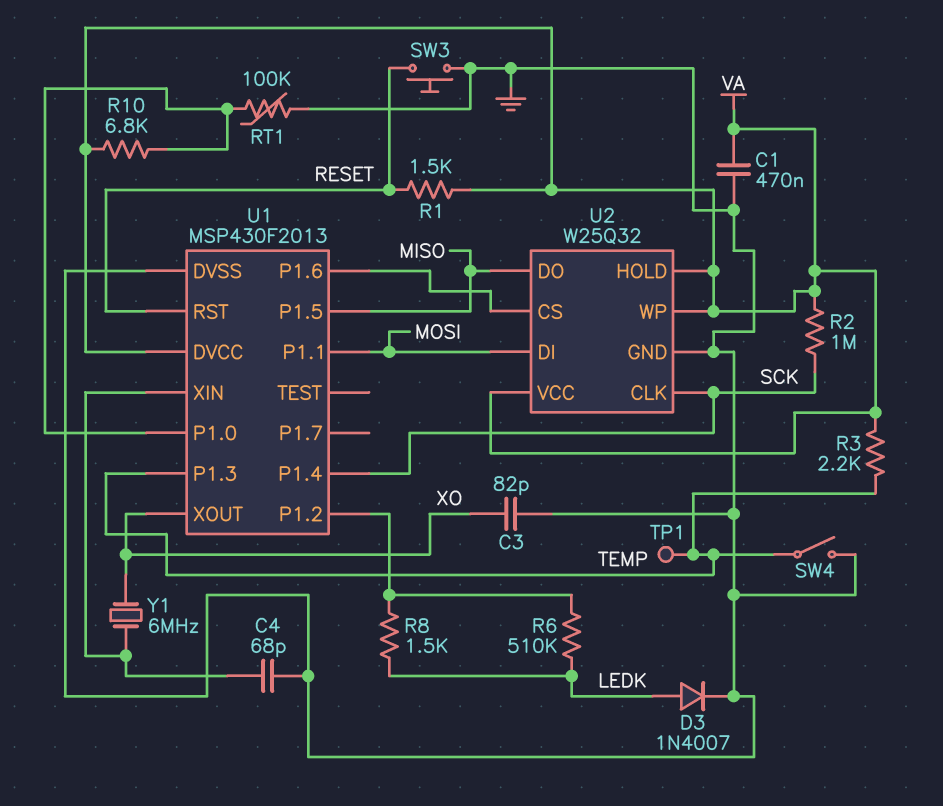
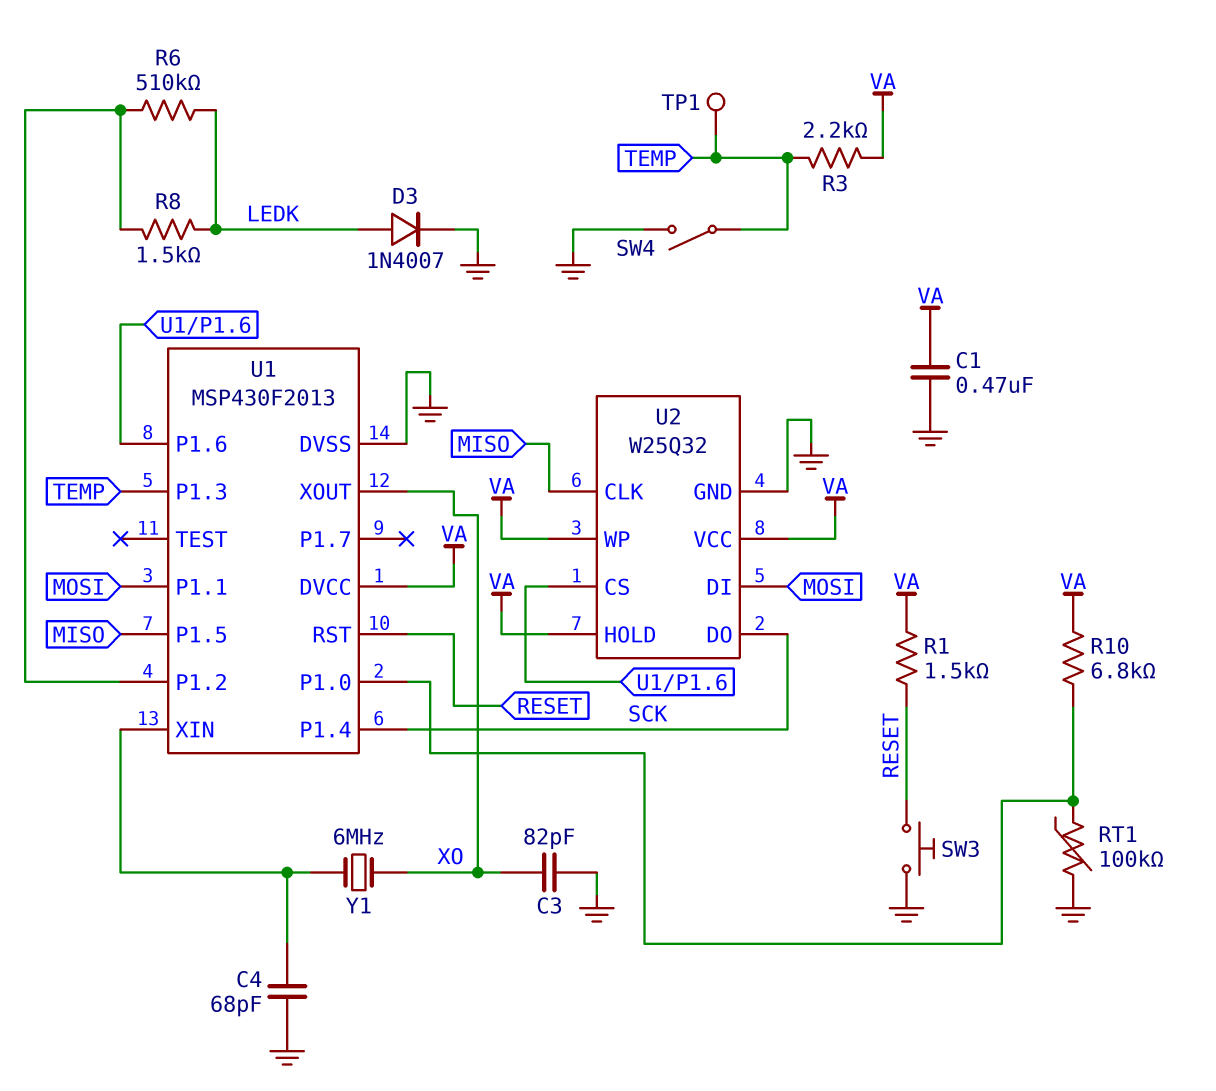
R2: 1M (SCK, VA) -> none
U2 pin CLK: SCK -> MISO
U2 pin DO: MISO -> SCK

